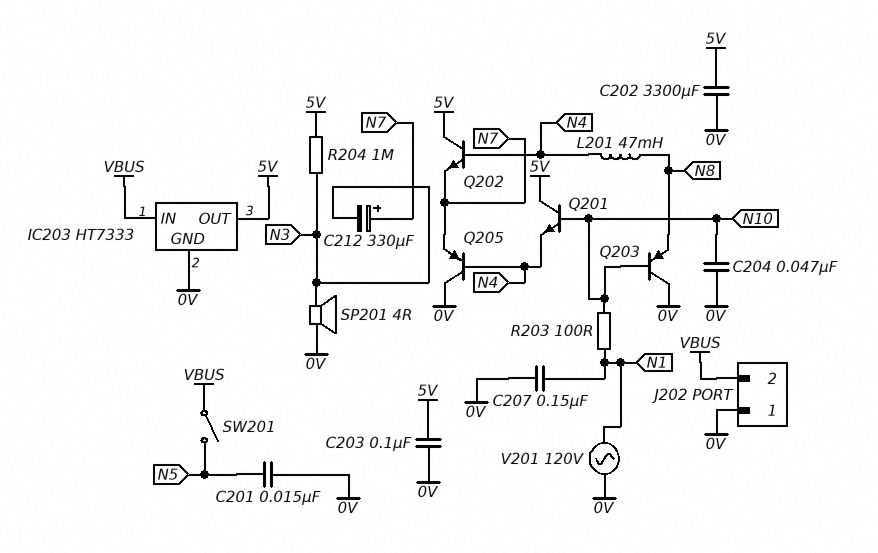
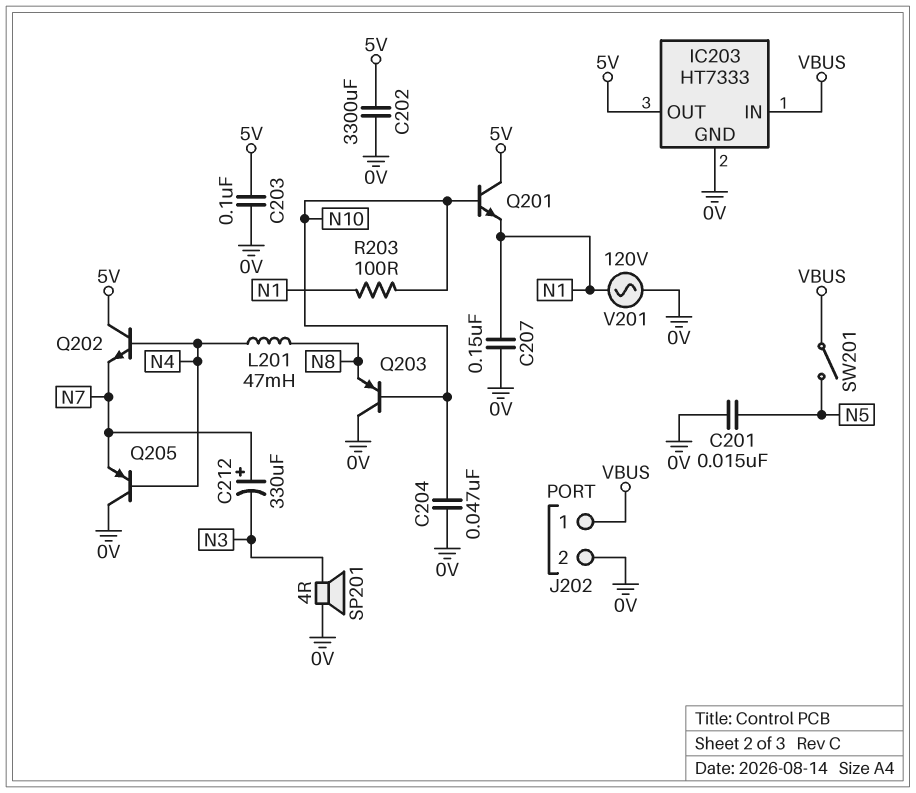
J202 pin 1: 0V -> VBUS
J202 pin 2: VBUS -> 0V
Q201: NPN (B N10, C 5V, E N4) -> NPN (B N10, C 5V, E N1)
R204: 1M (5V, N3) -> none

